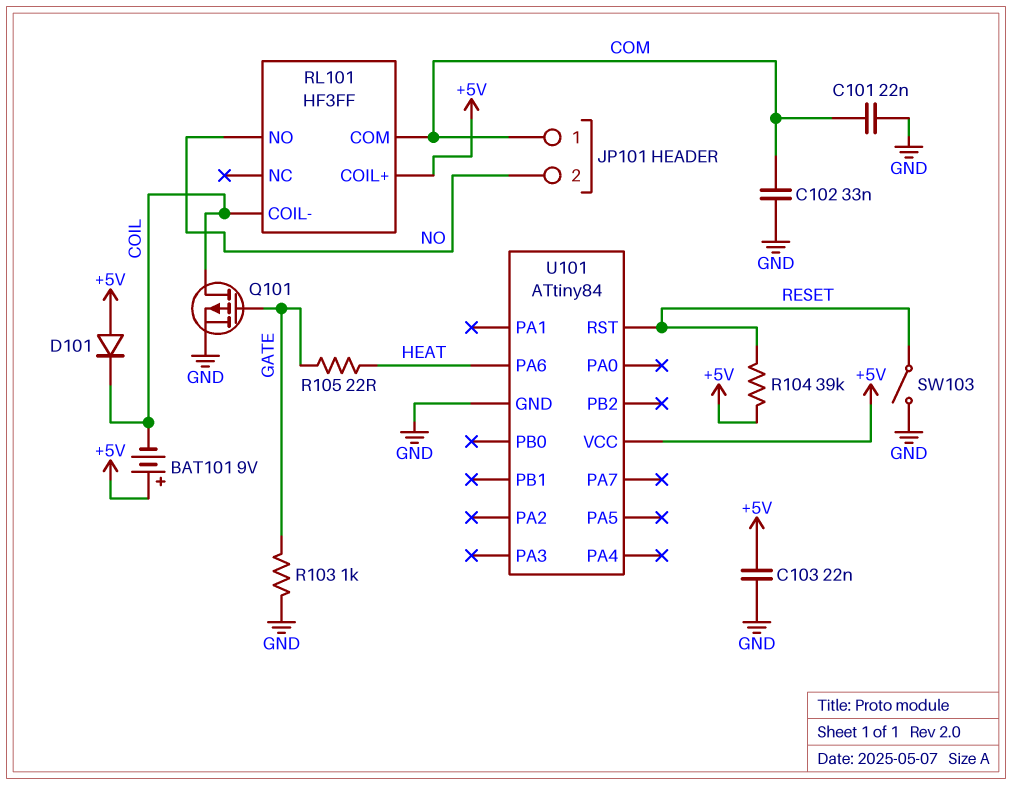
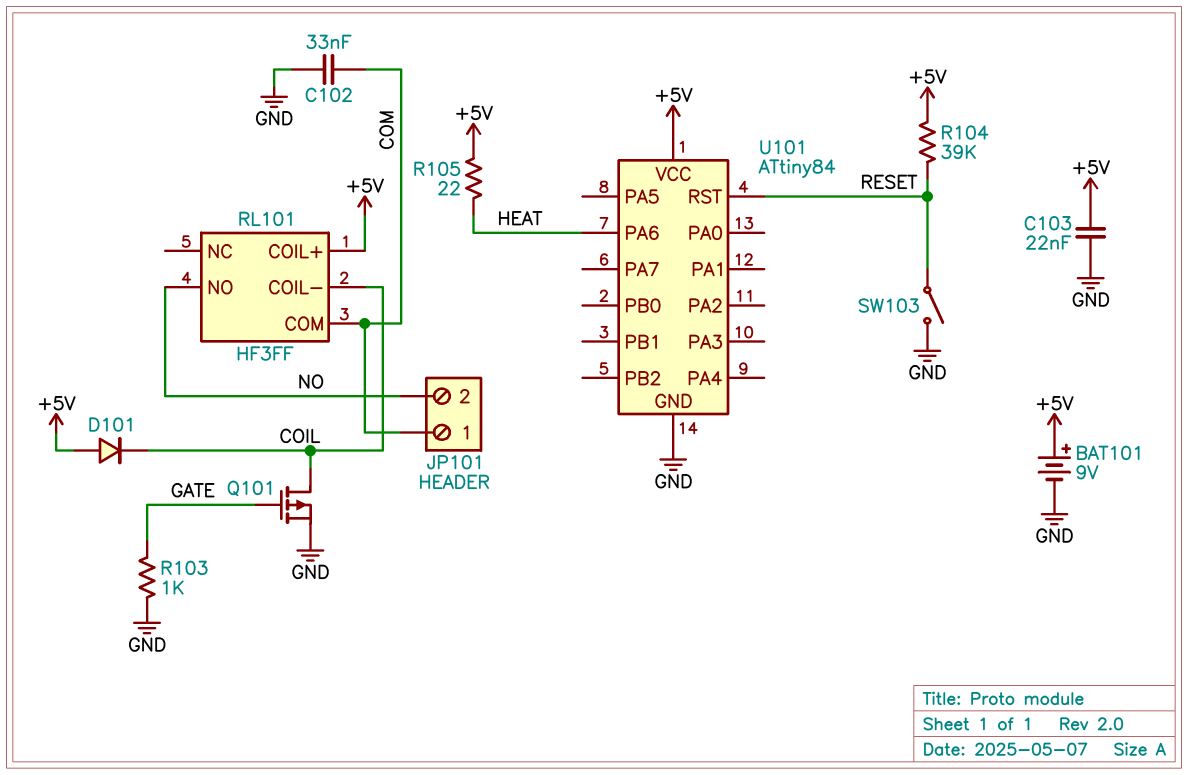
BAT101: 9V (plus +5V, minus COIL) -> 9V (plus +5V, minus GND)
C101: 22nF (COM, GND) -> none
R105: 22 (GATE, HEAT) -> 22 (+5V, HEAT)

